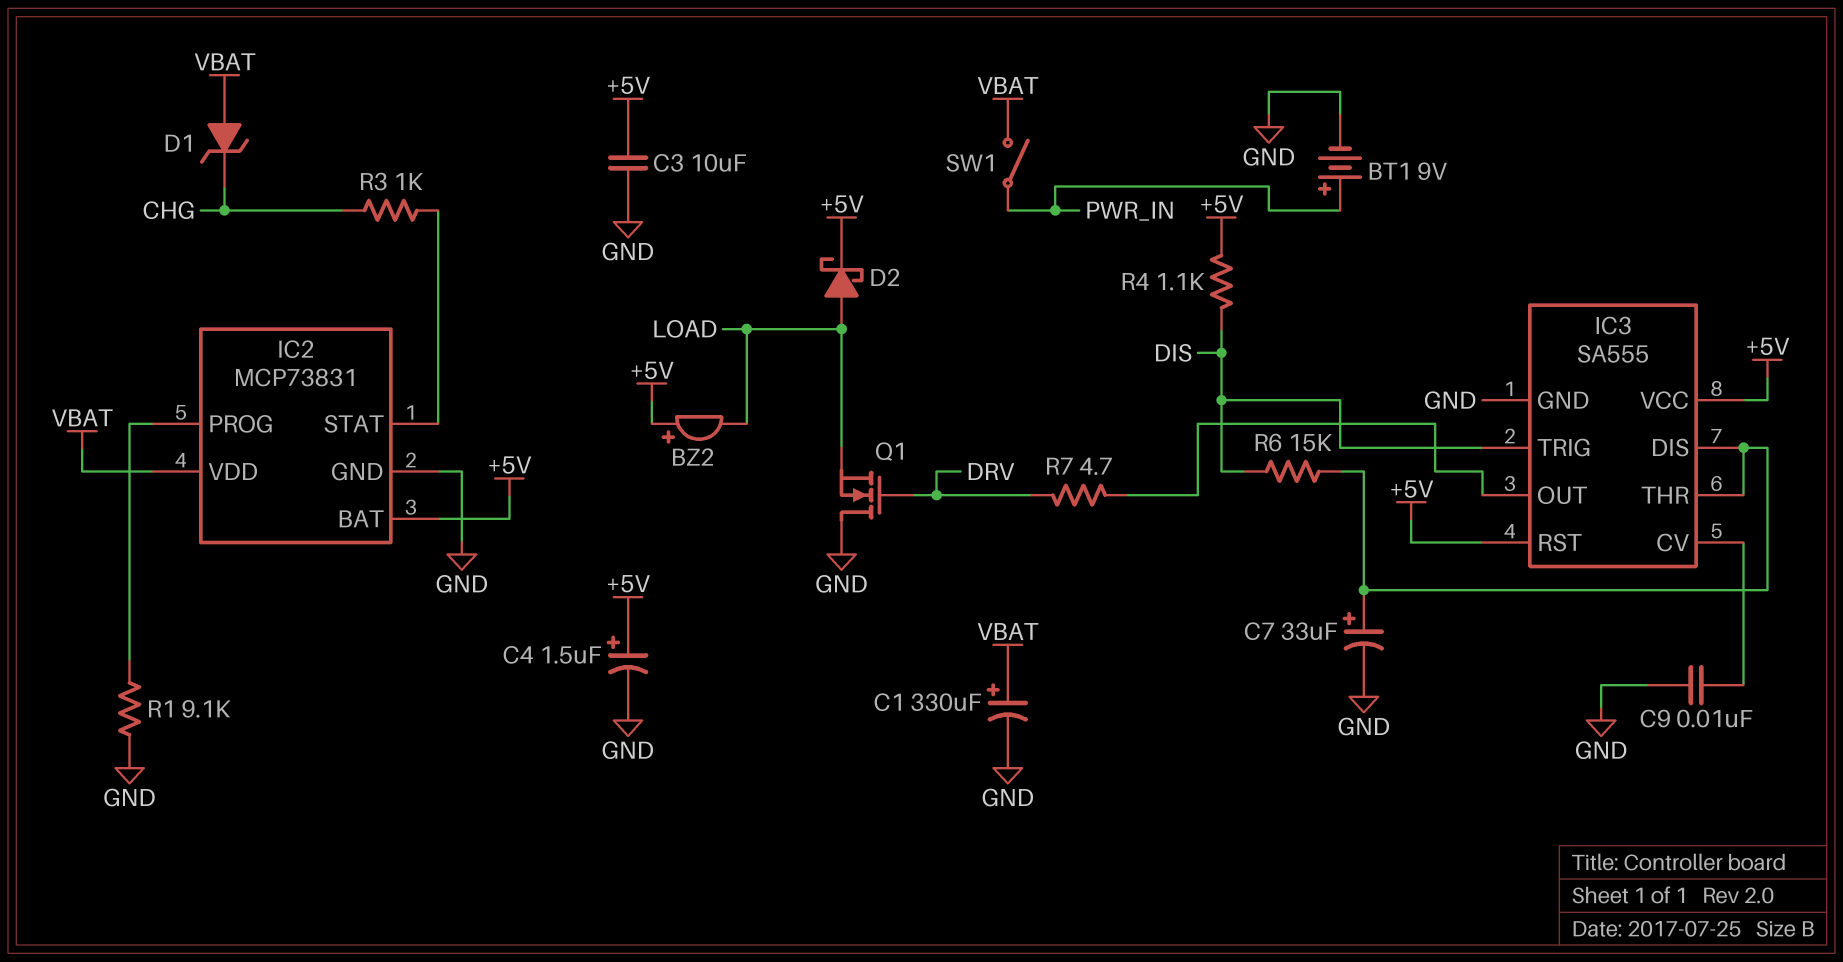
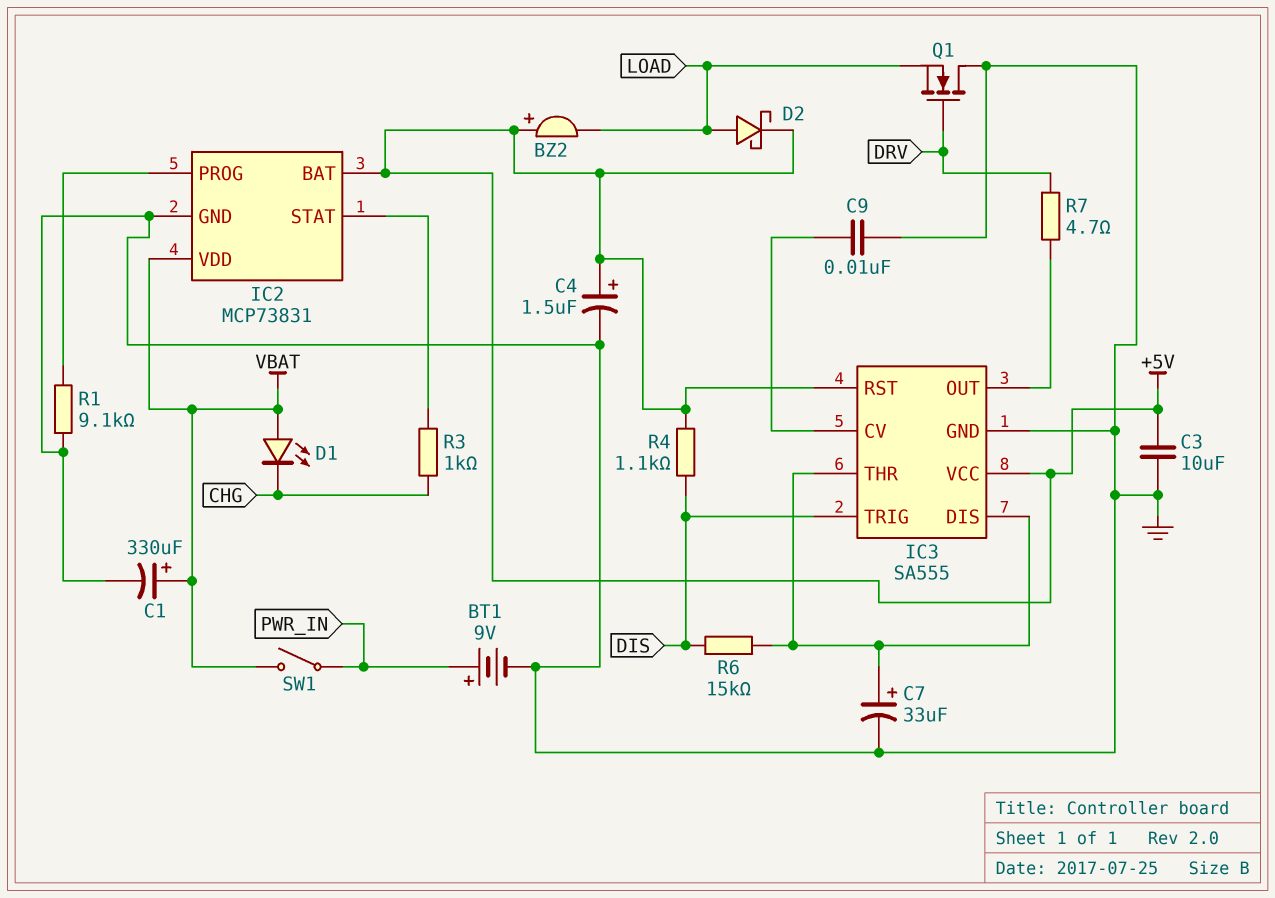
D1: zener (A VBAT, K CHG) -> LED (A VBAT, K CHG)

